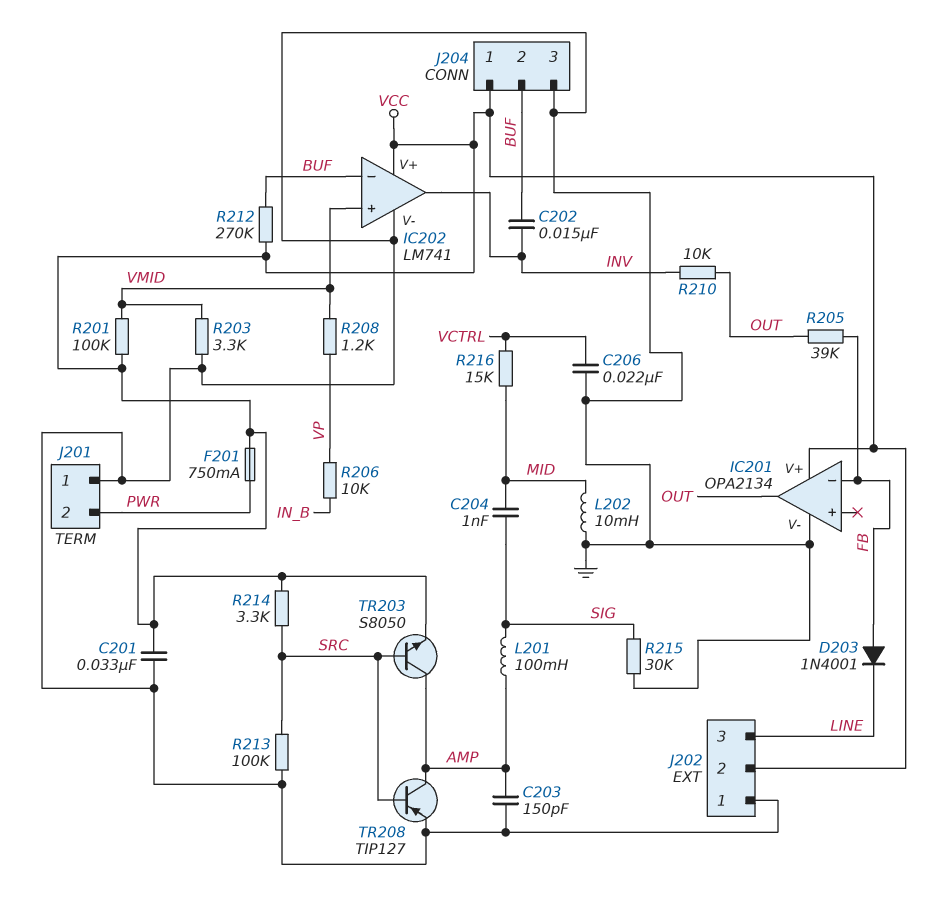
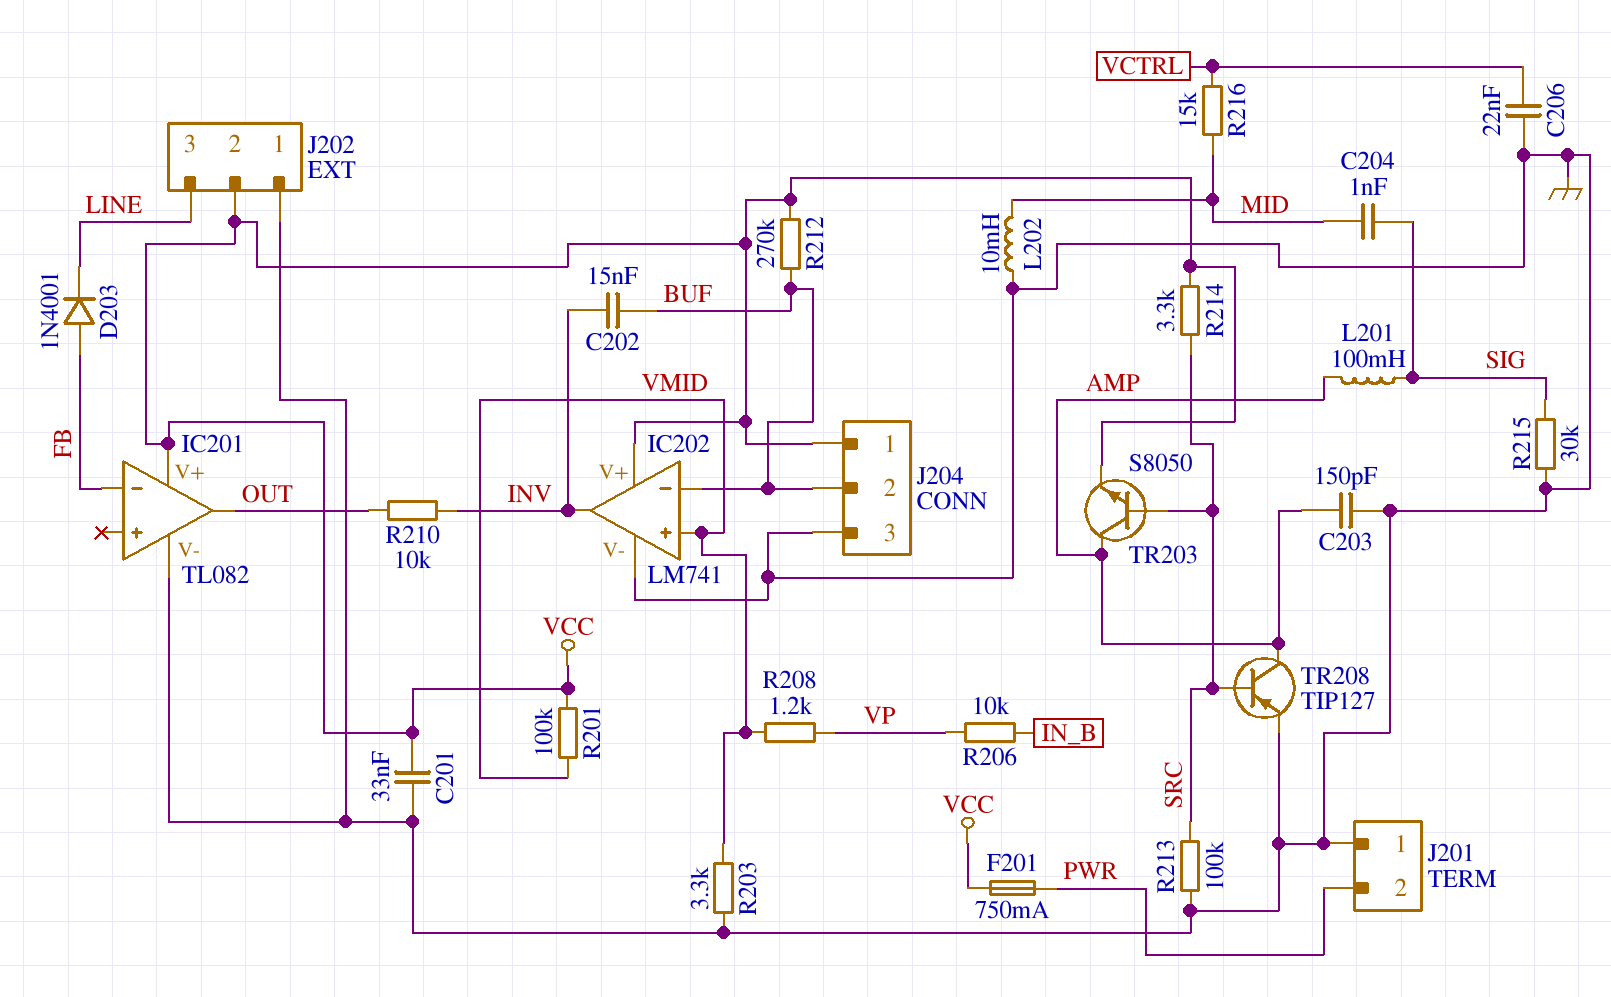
IC201: OPA2134 -> TL082
R205: 39k (FB, OUT) -> none

